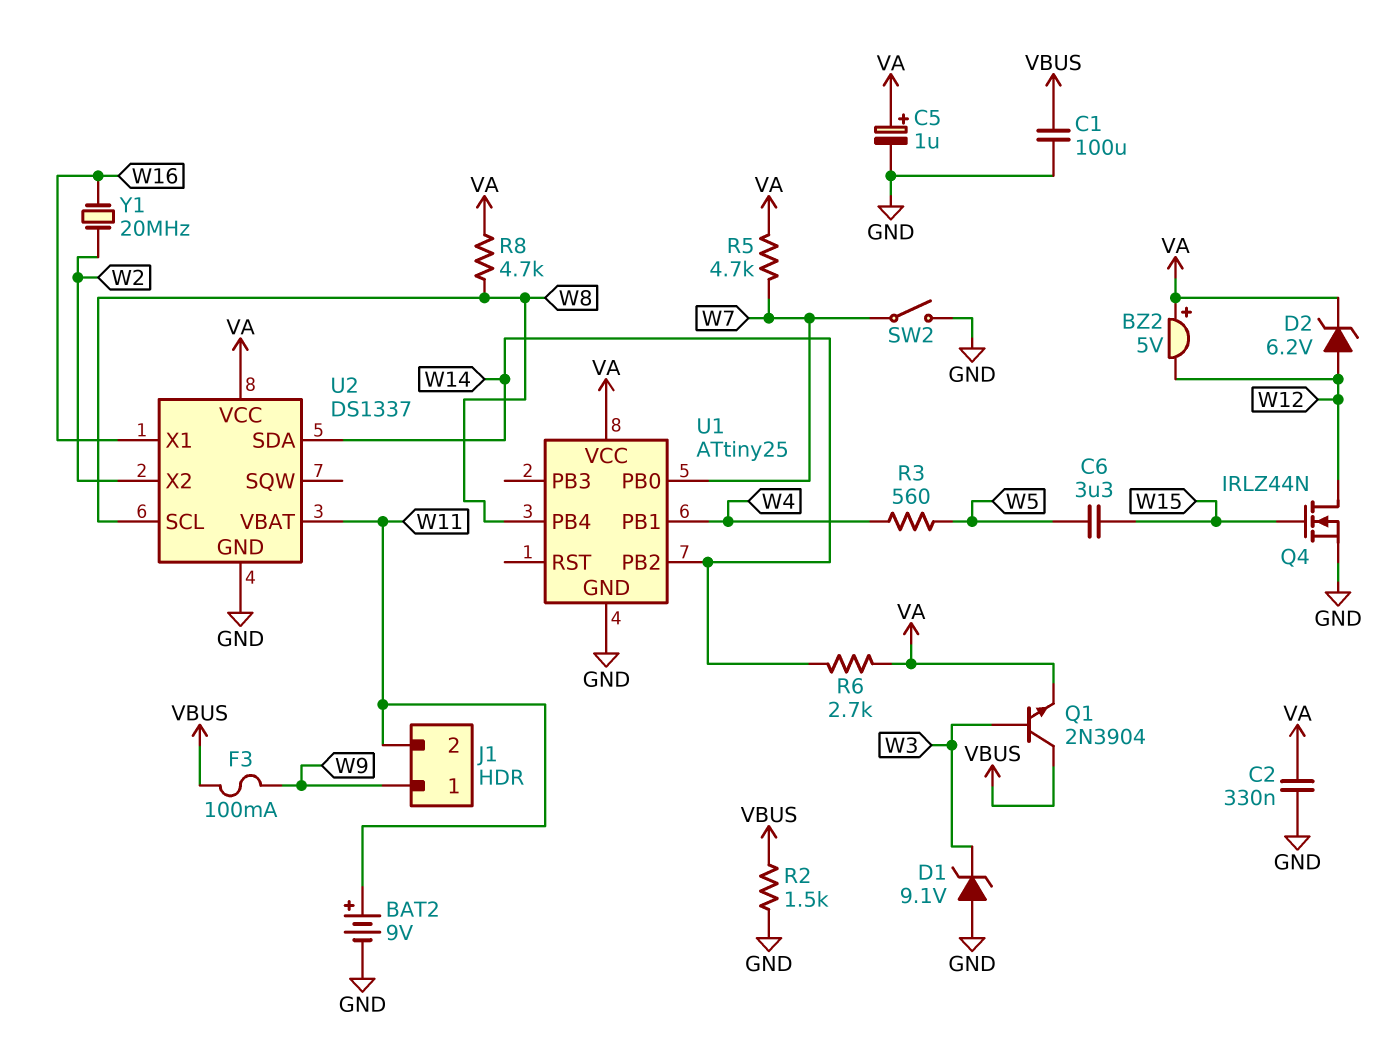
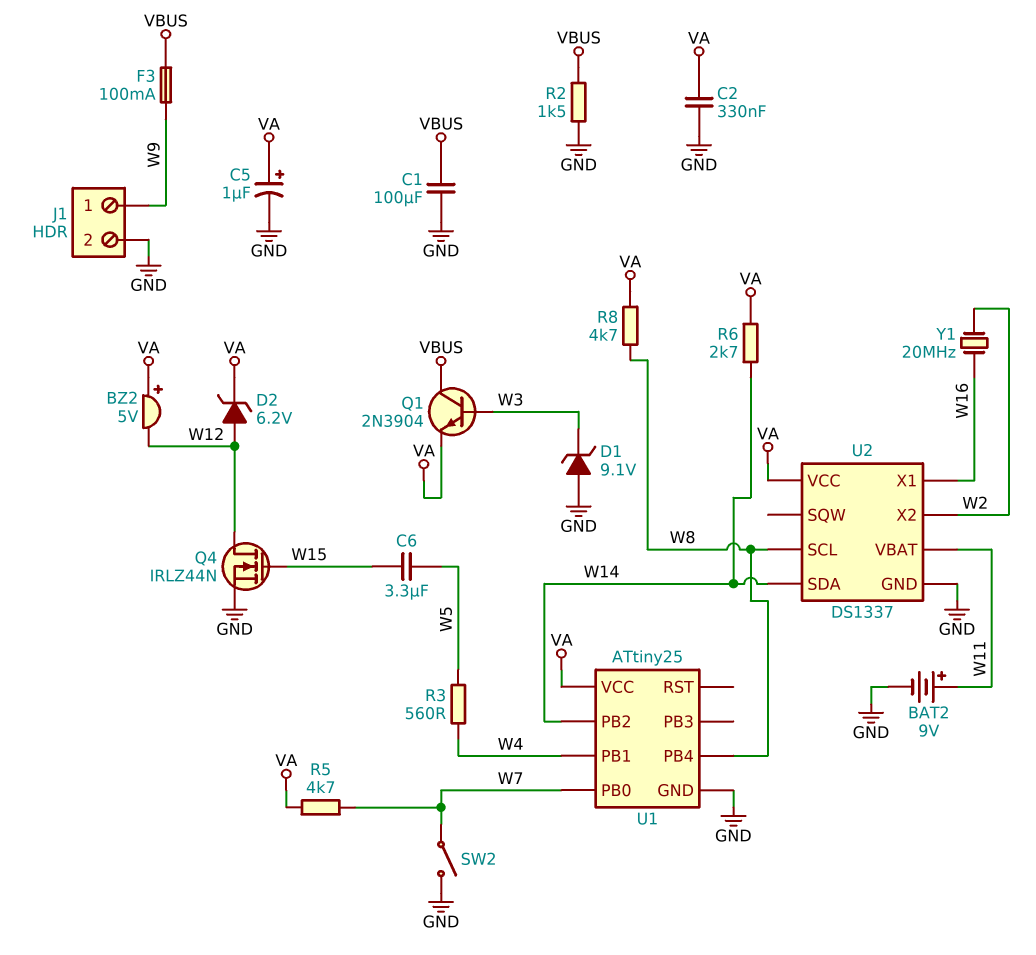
J1 pin 2: W11 -> GND

